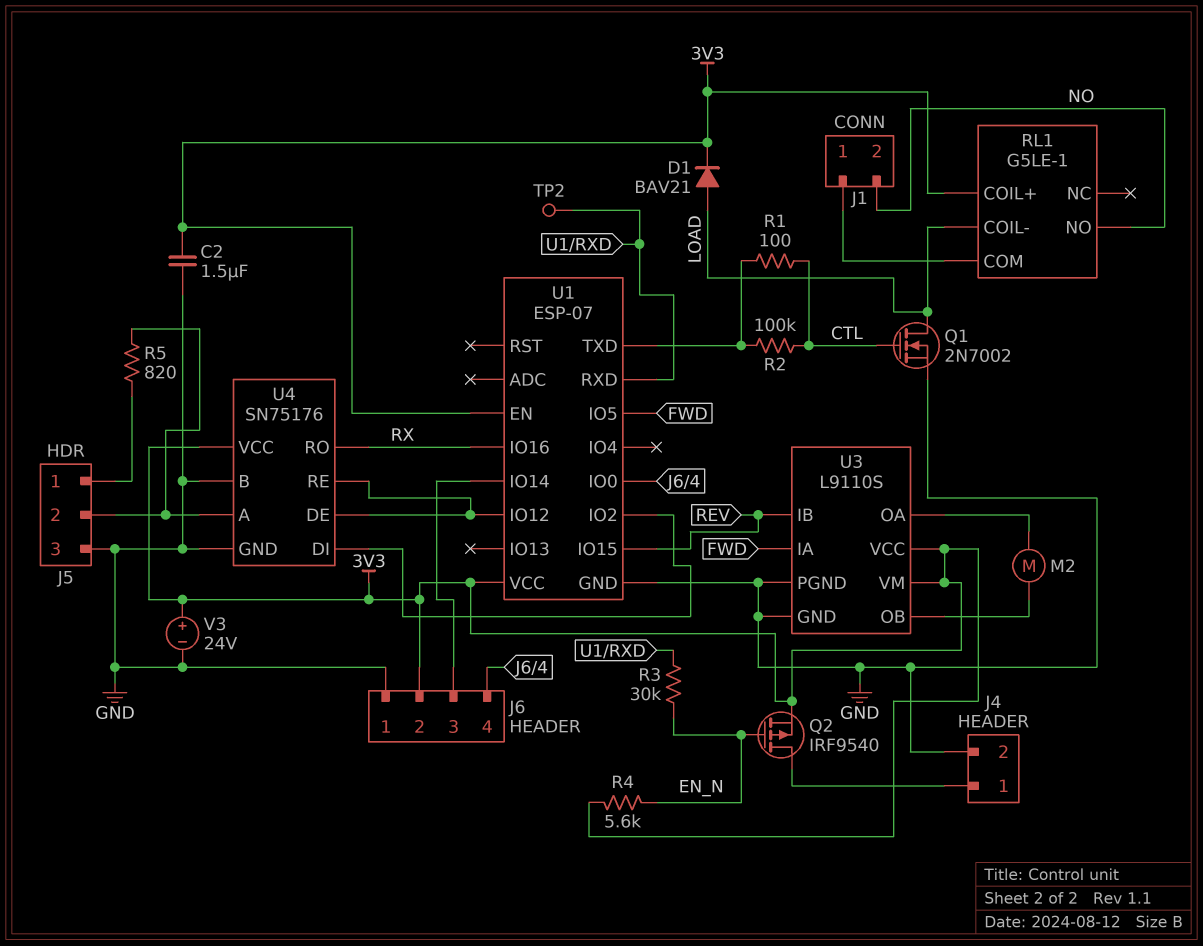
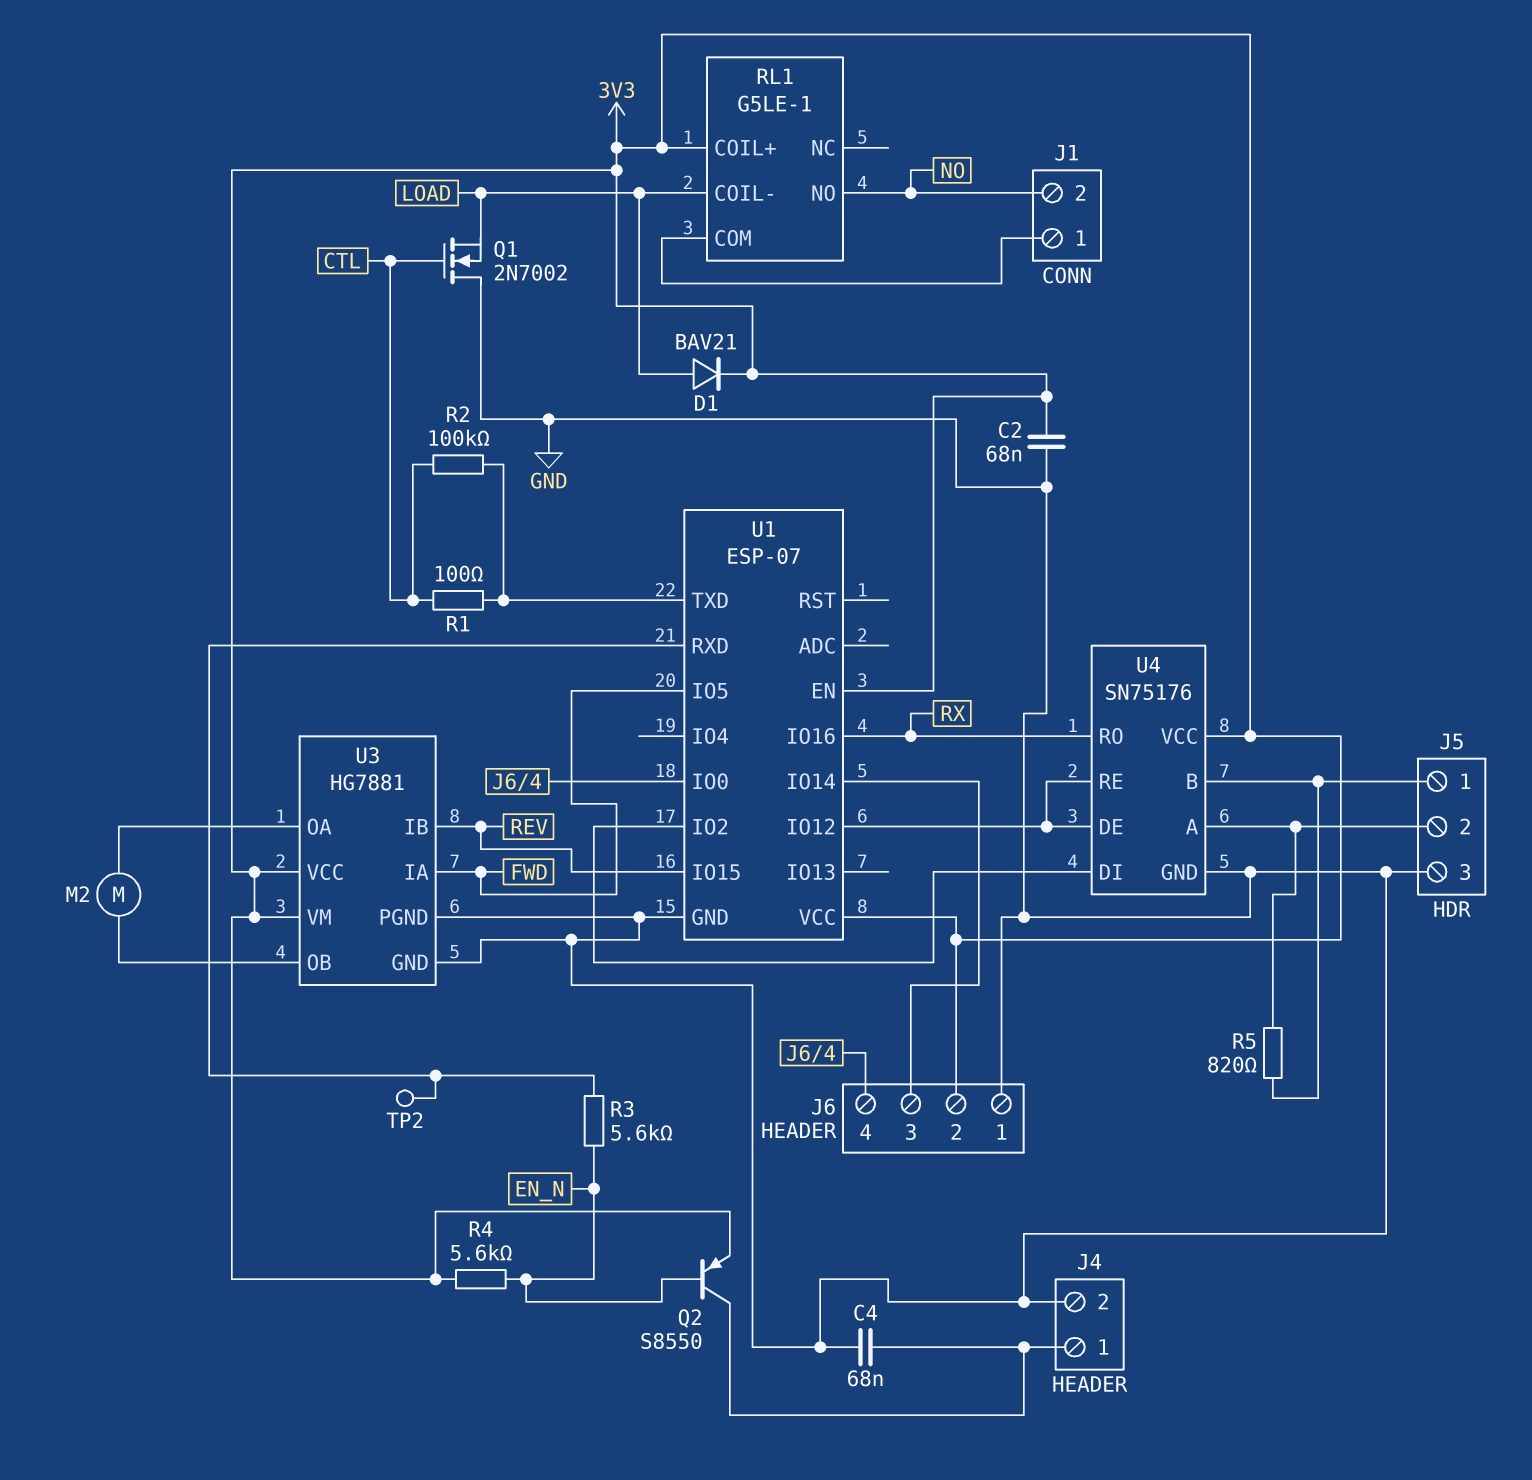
C2: 1.5uF (3V3, GND) -> 68nF (3V3, GND)
C4: none -> 68nF (GND, J4/1)
Q1: NMOS 2N7002 (G CTL, D LOAD, S GND) -> NMOS 2N7002 (G CTL, D GND, S LOAD)
Q2: PMOS IRF9540 (G EN_N, D J4/1, S 3V3) -> PNP S8550 (B EN_N, C J4/1, E 3V3)
R3: 30k (EN_N, U1/RXD) -> 5.6k (EN_N, U1/RXD)
U3: L9110S -> HG7881
U4 pin B: GND -> J5/1
V3: 24V (plus 3V3, minus GND) -> none

